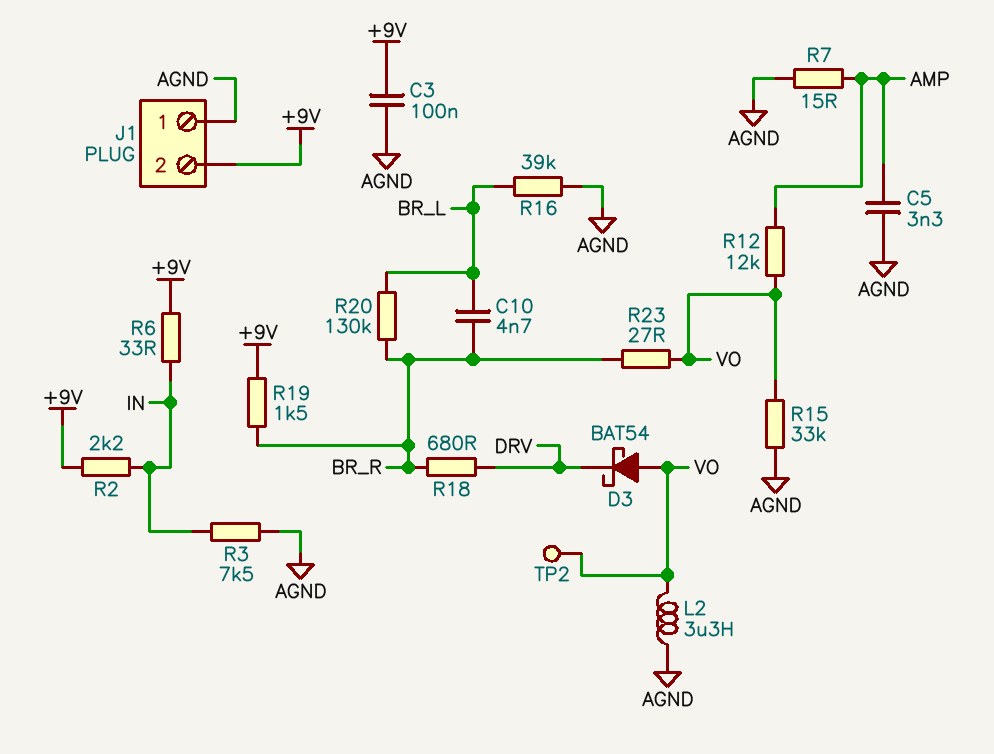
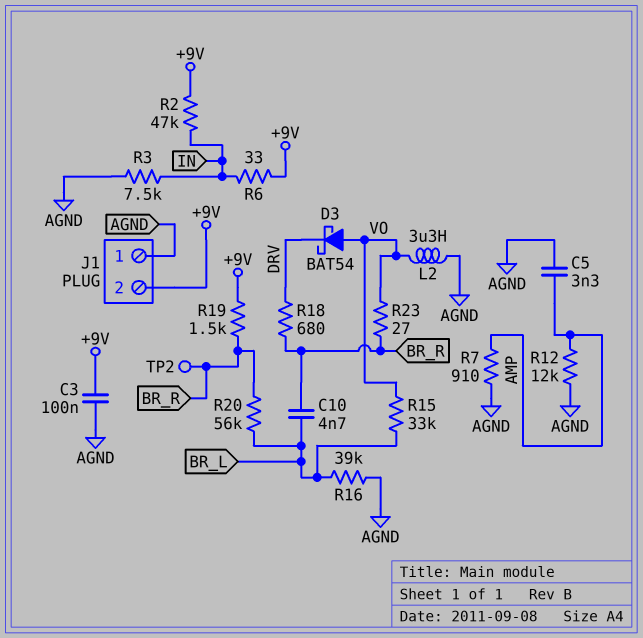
R2: 2.2k (+9V, IN) -> 47k (+9V, IN)
R7: 15 (AGND, AMP) -> 910 (AGND, AMP)
R12: 12k (AMP, VO) -> 12k (AGND, AMP)
R15: 33k (AGND, VO) -> 33k (BR_L, VO)
R20: 130k (BR_L, BR_R) -> 56k (BR_L, BR_R)
TP2: test point (VO) -> test point (BR_R)

